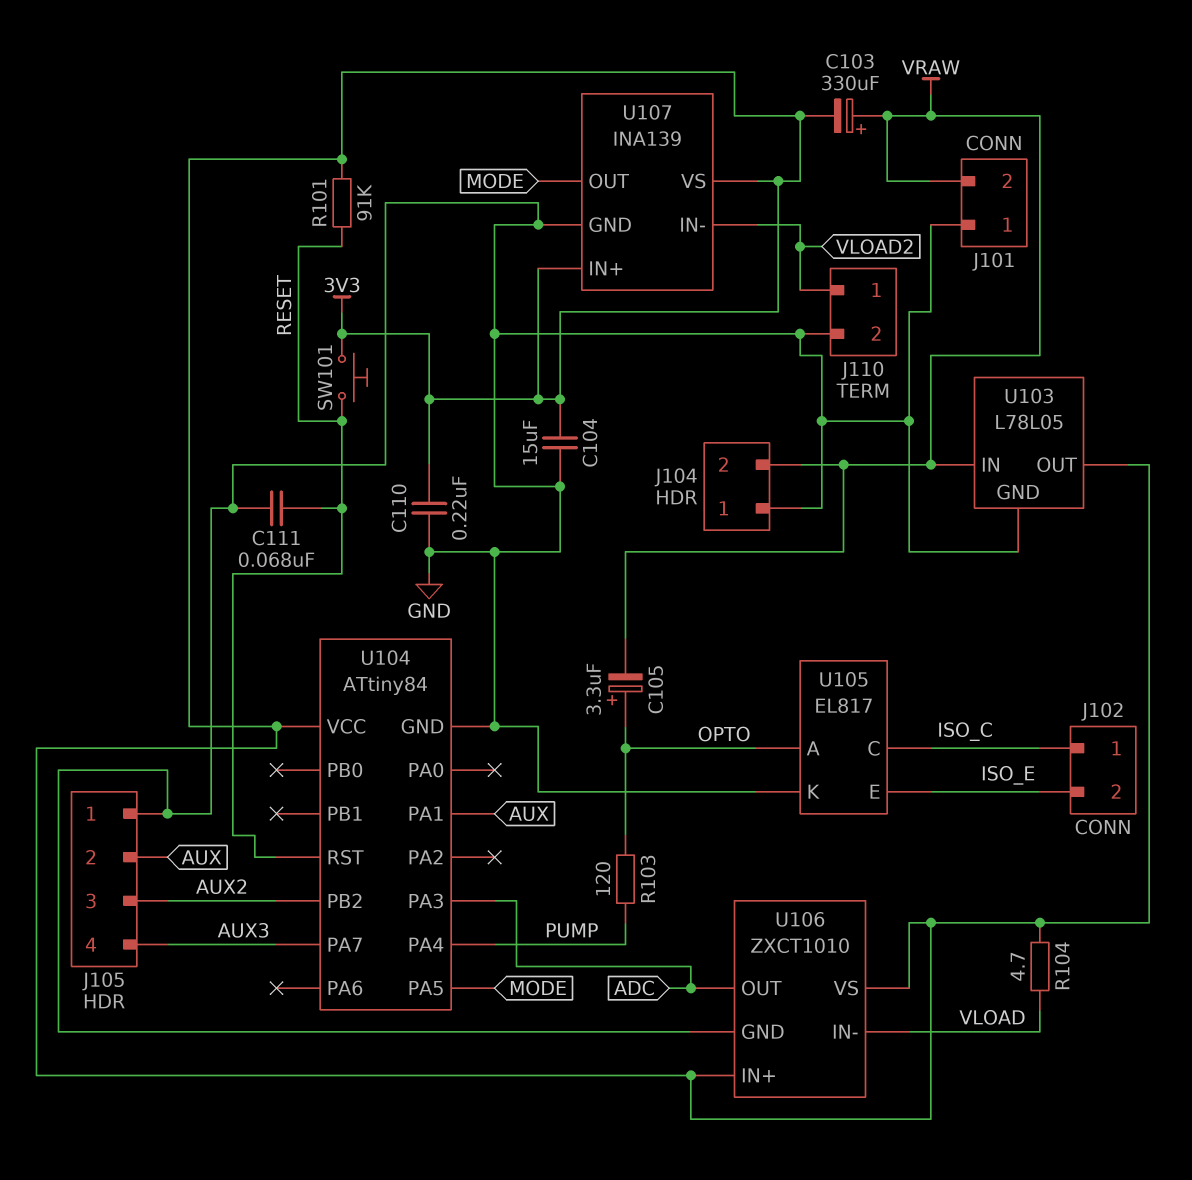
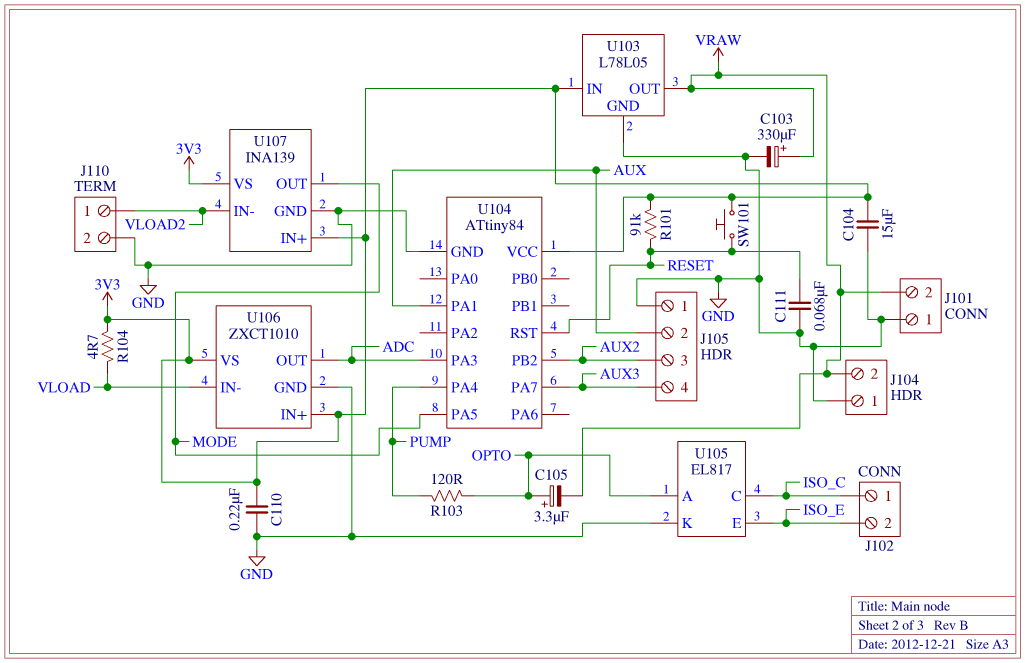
C103: 330uF (plus VRAW, minus 3V3) -> 330uF (plus VRAW, minus GND)
U103 pin IN: VRAW -> 3V3
U103 pin OUT: 3V3 -> VRAW

